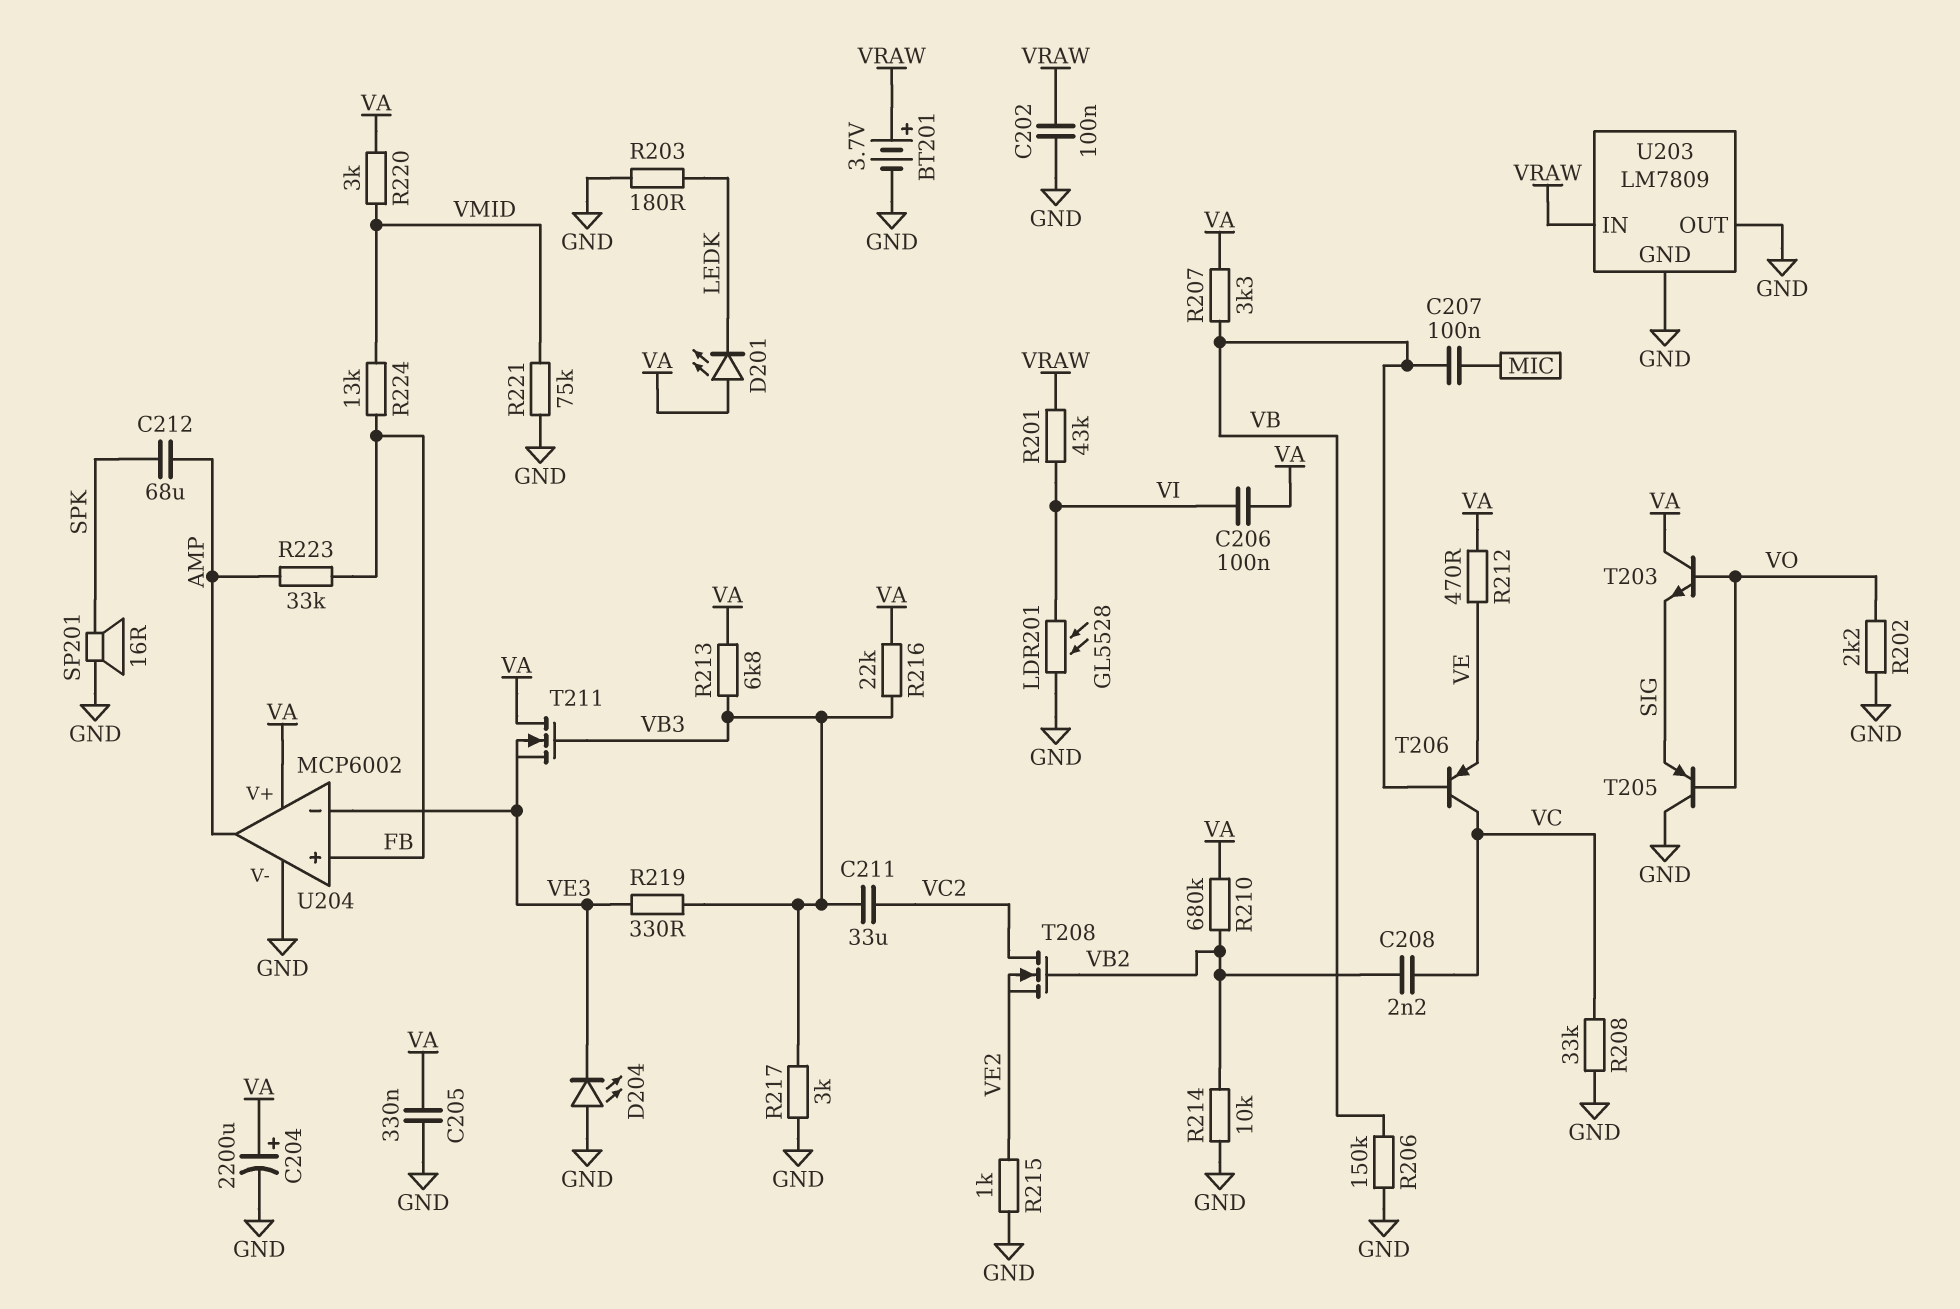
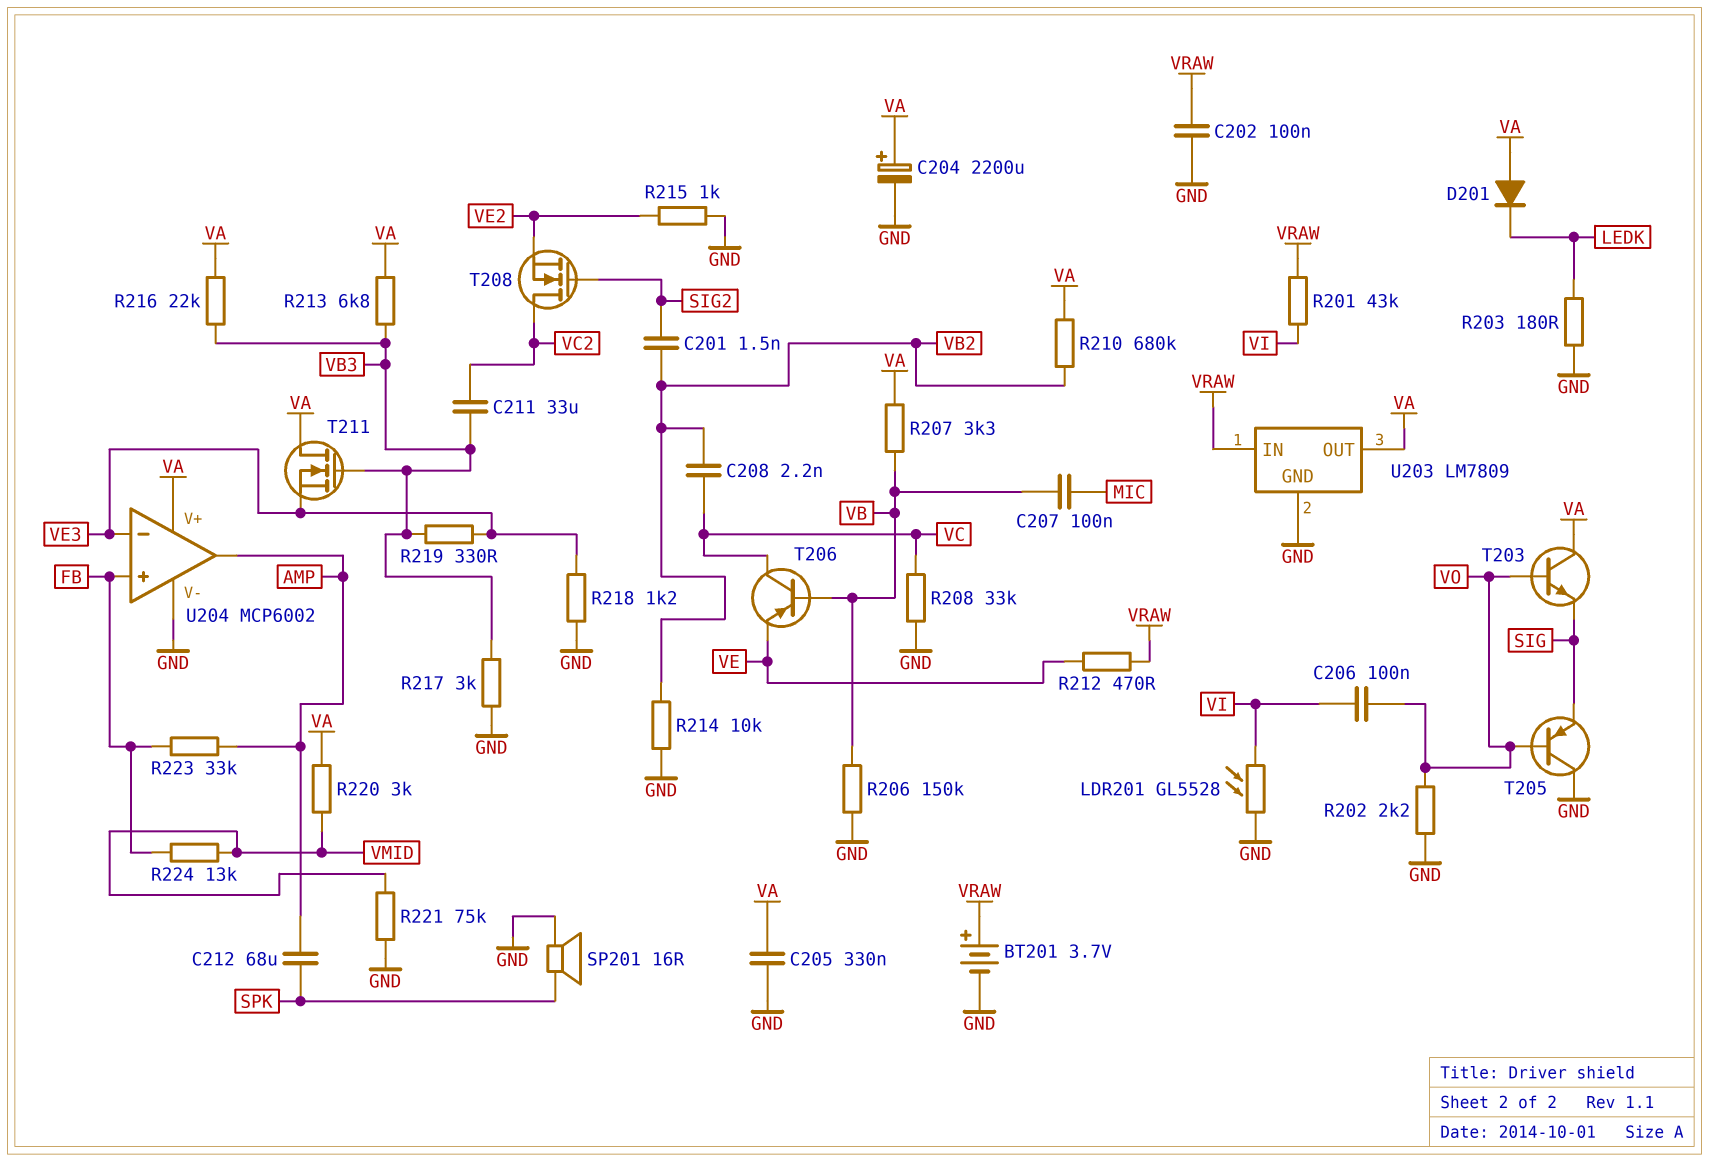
C201: none -> 1.5nF (SIG2, VB2)
C206: 100nF (VA, VI) -> 100nF (VI, VO)
D201: LED (A VA, K LEDK) -> diode (A VA, K LEDK)
D204: LED (A GND, K VE3) -> none
R212: 470 (VA, VE) -> 470 (VE, VRAW)
R218: none -> 1.2k (GND, VE3)
T208: NMOS (G VB2, D VC2, S VE2) -> NMOS (G SIG2, D VC2, S VE2)
U203 pin OUT: GND -> VA

